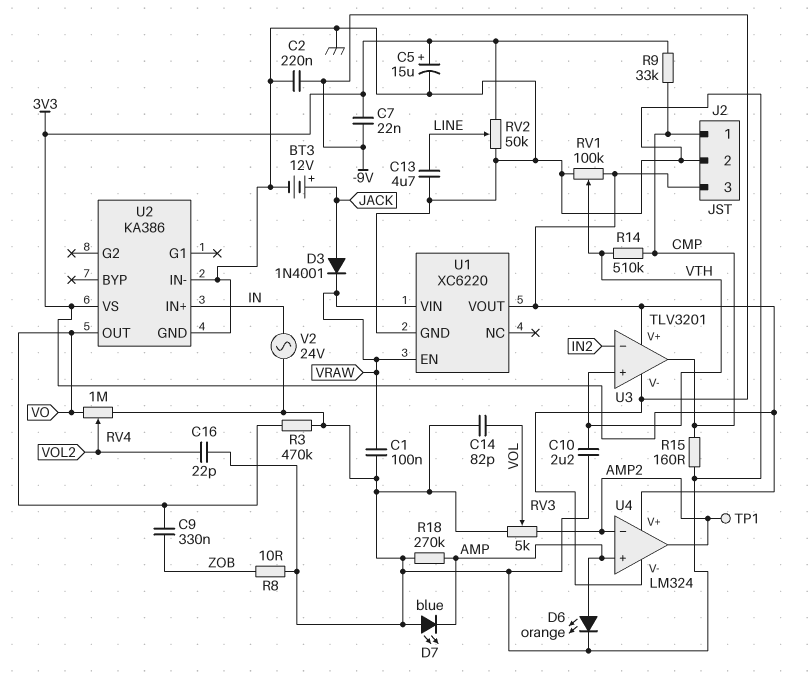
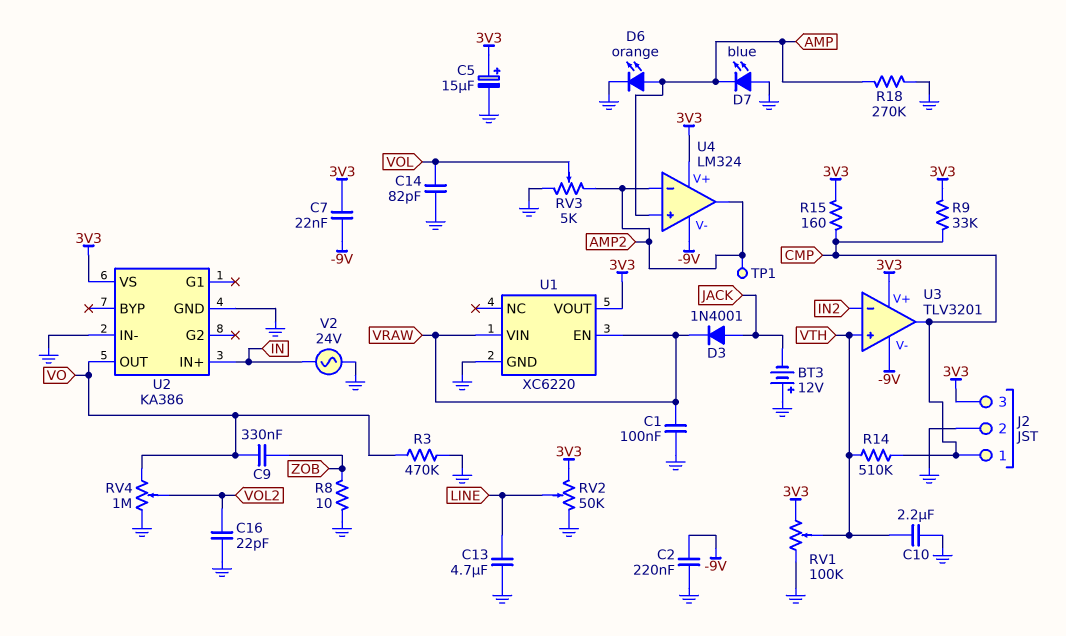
BT3: 12V (plus JACK, minus GND) -> 12V (plus GND, minus JACK)
R15: 160 (CMP, GND) -> 160 (3V3, CMP)

